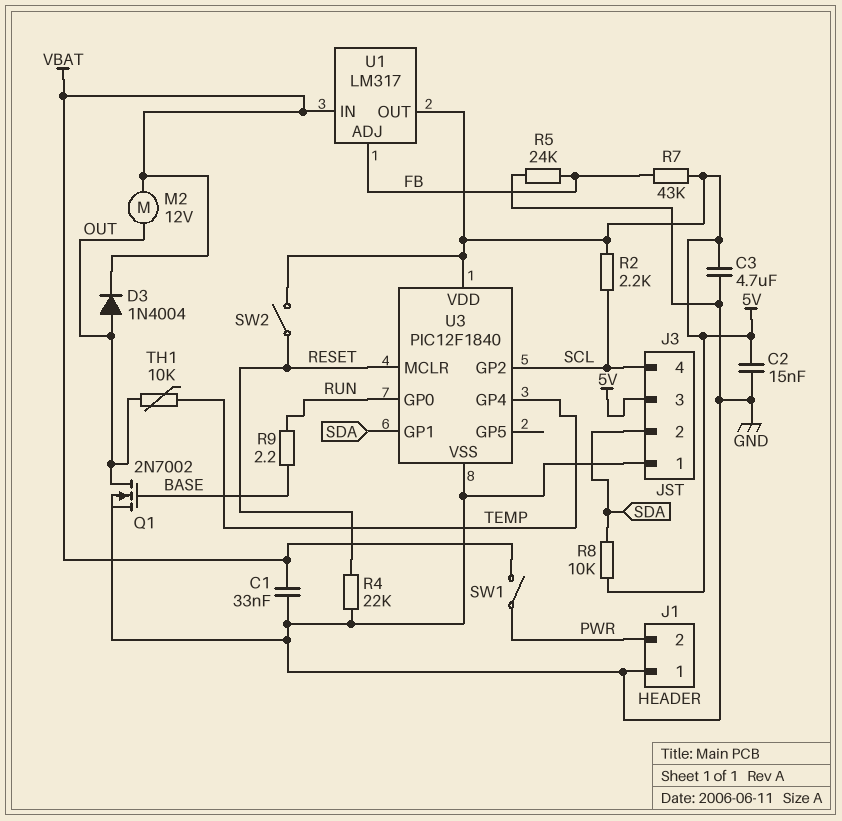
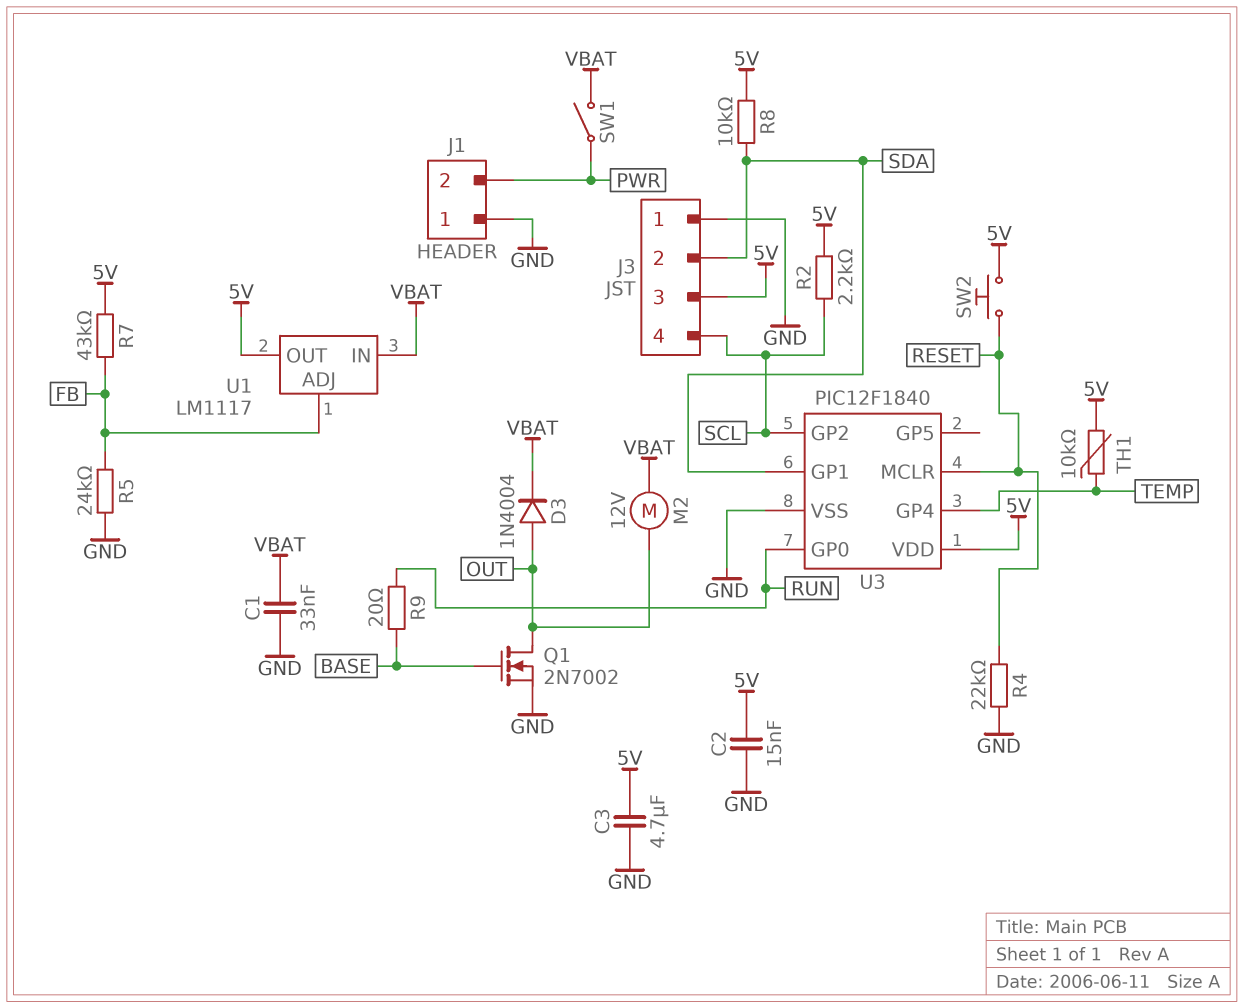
R9: 2.2 (BASE, RUN) -> 20 (BASE, RUN)
SW2: switch (5V, RESET) -> button (5V, RESET)
TH1: 10k (OUT, TEMP) -> 10k (5V, TEMP)
U1: LM317 -> LM1117

